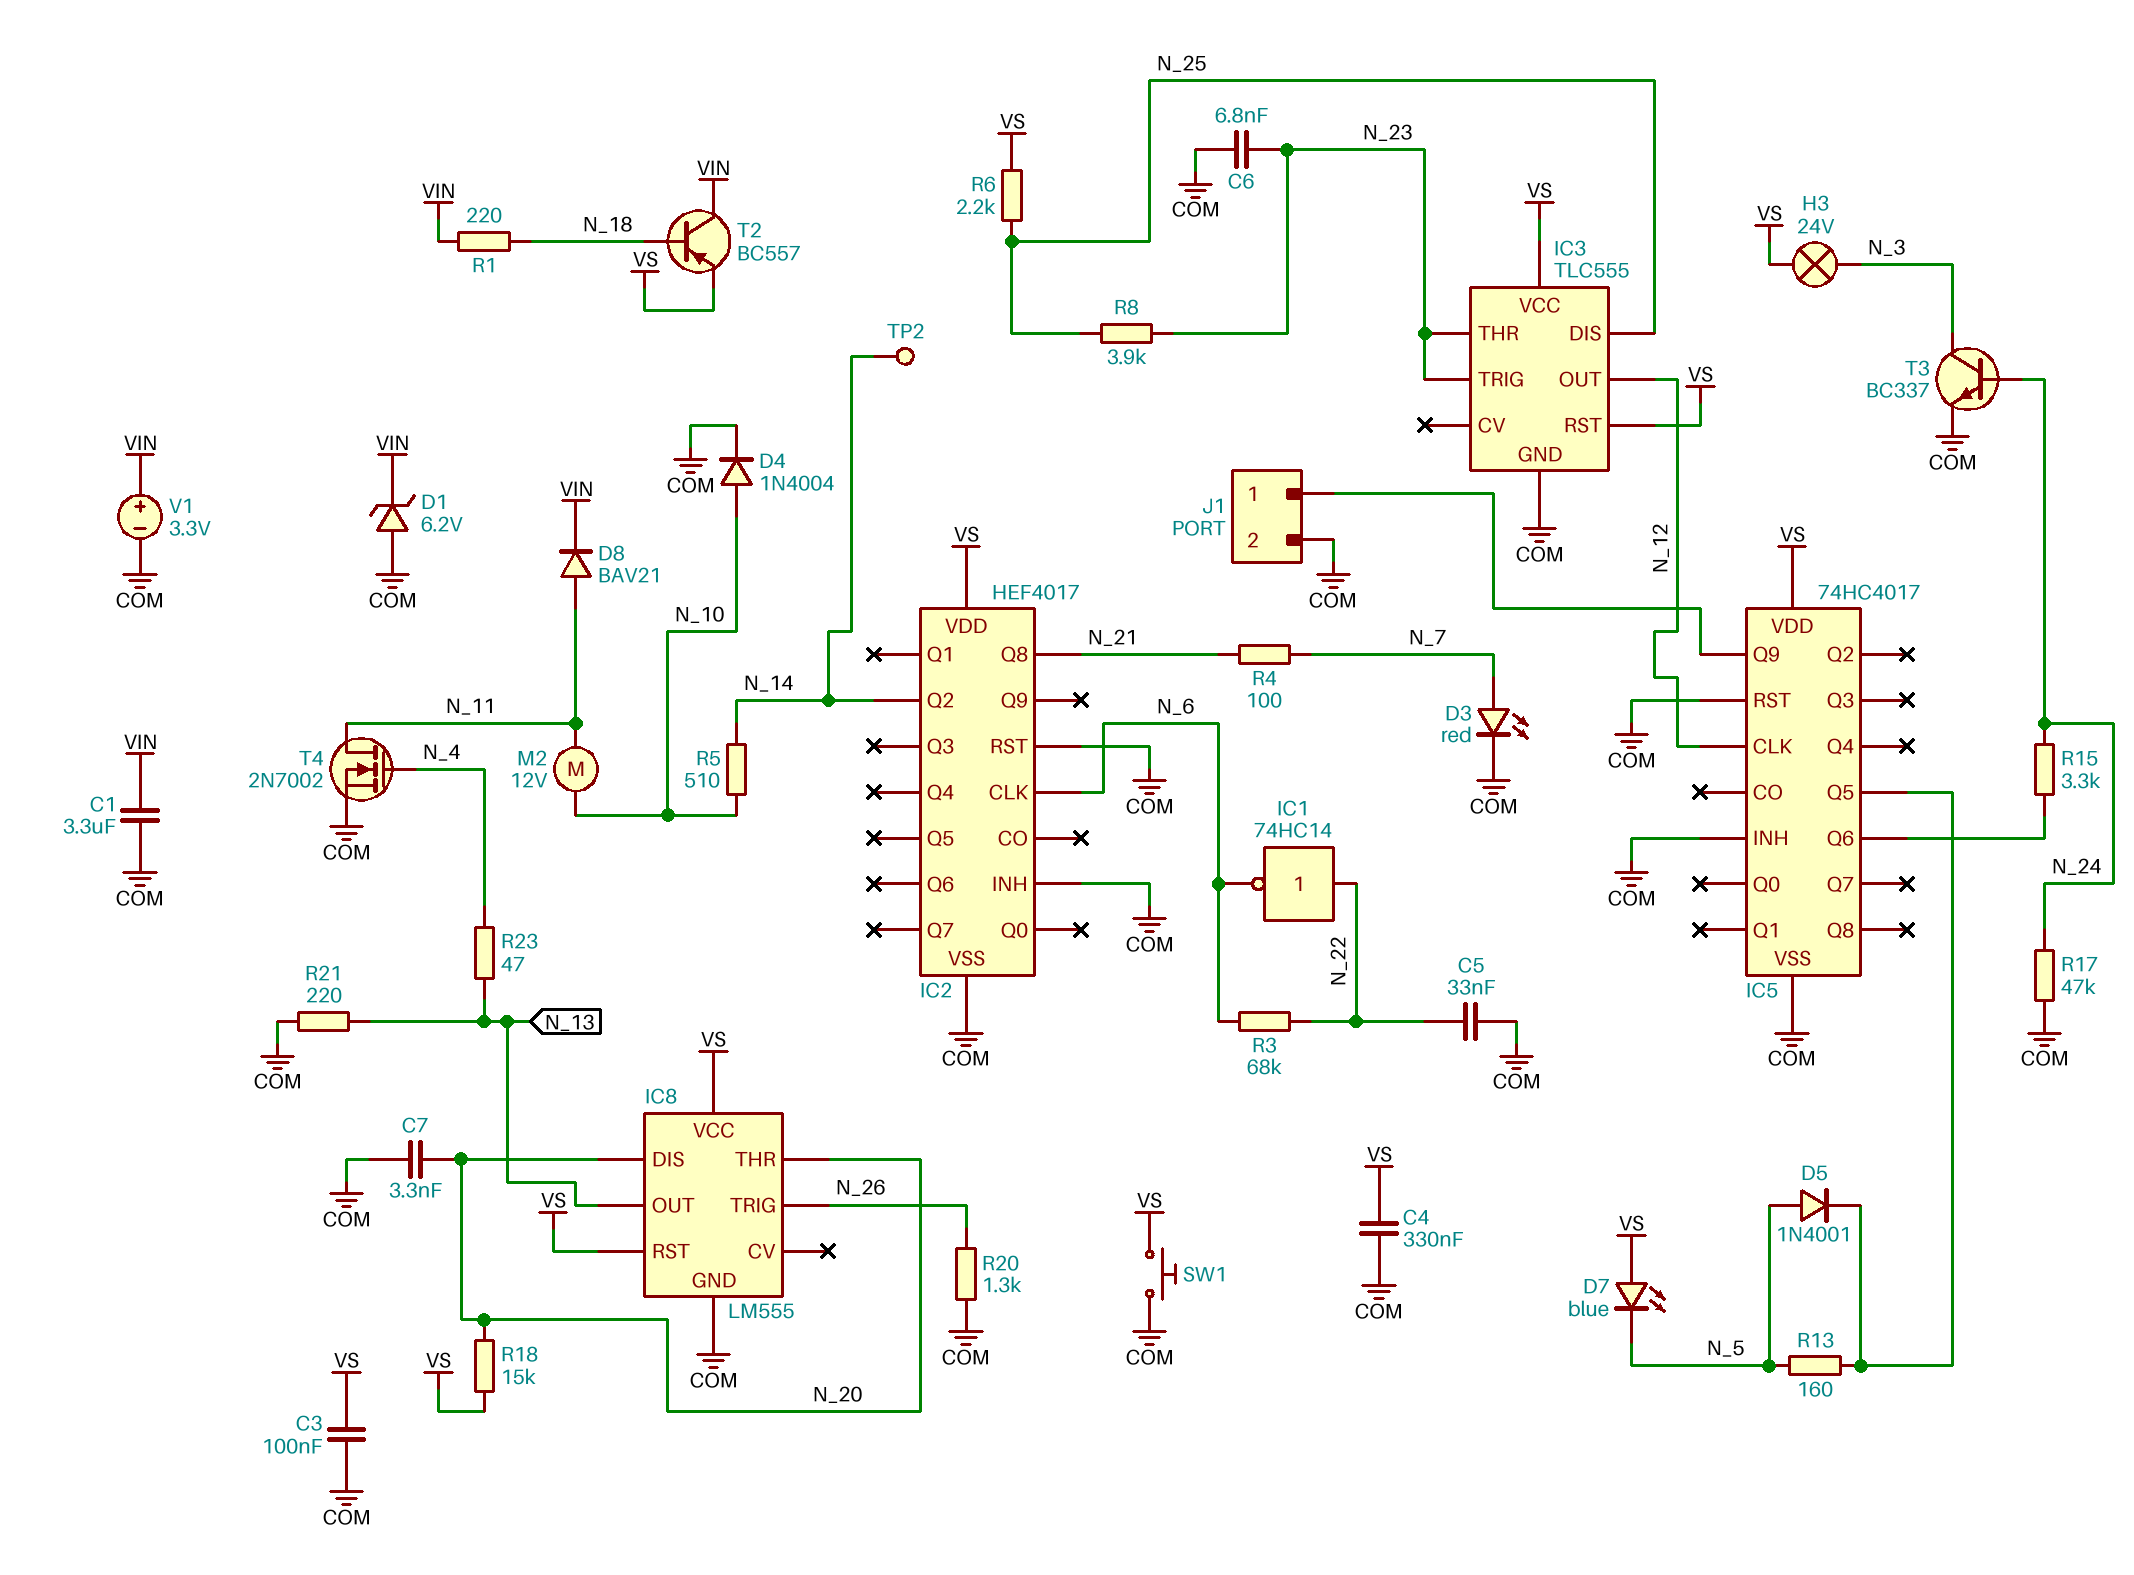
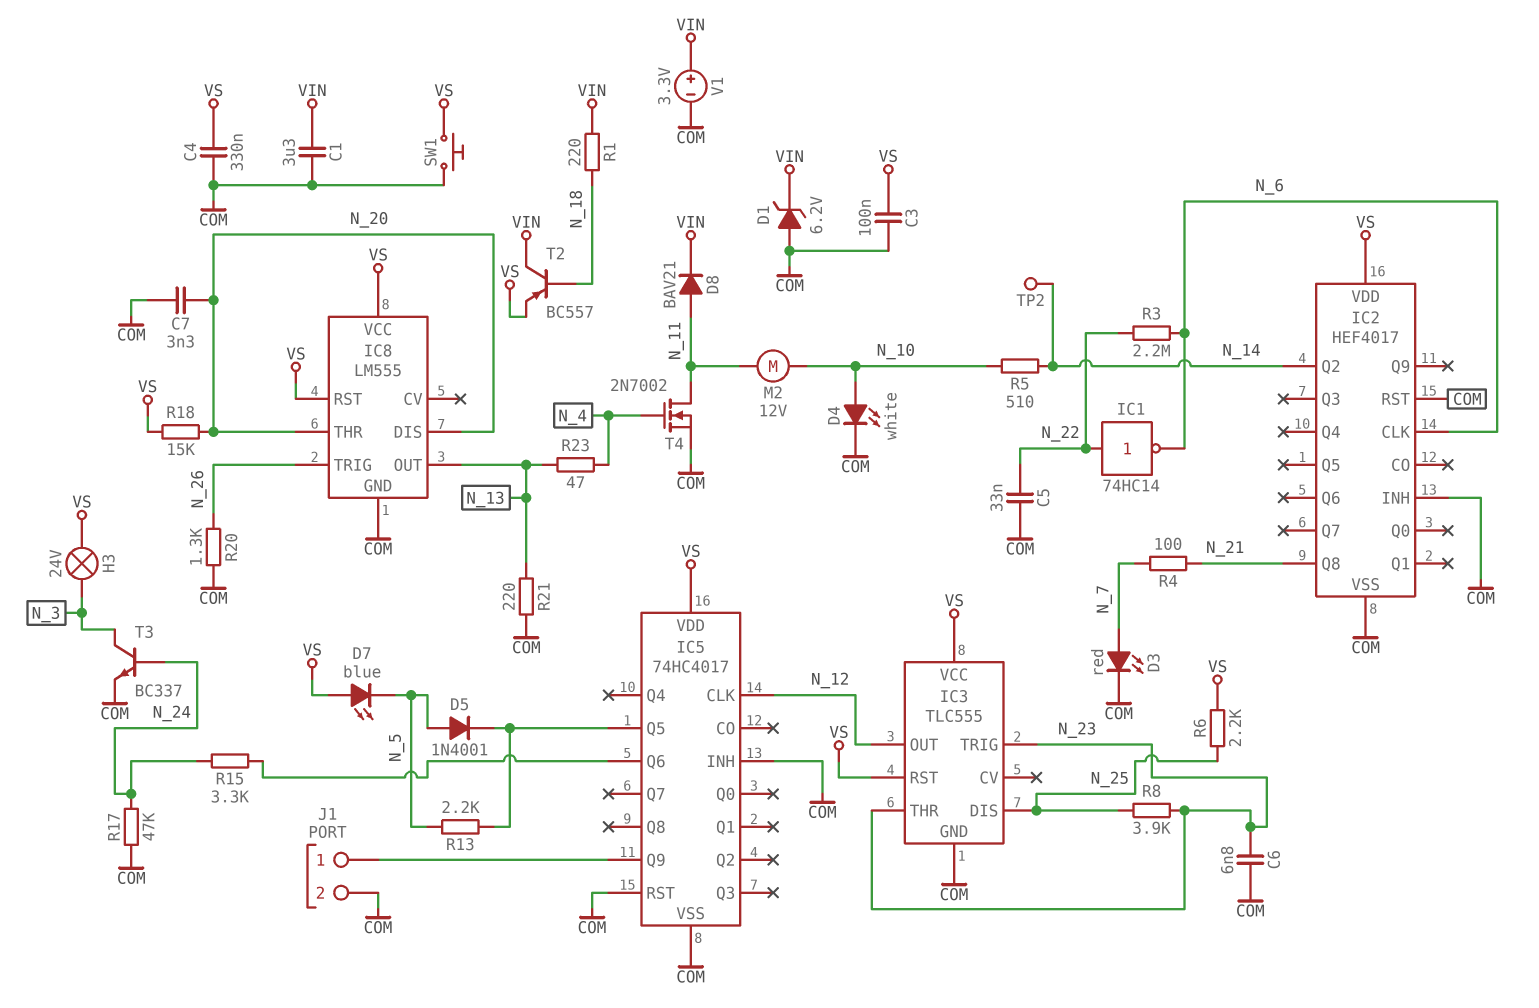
D4: diode 1N4004 (A N_10, K COM) -> LED white (A N_10, K COM)
R3: 68k (N_6, N_22) -> 2.2M (N_6, N_22)
R13: 160 (IC5/Q5, N_5) -> 2.2k (IC5/Q5, N_5)

